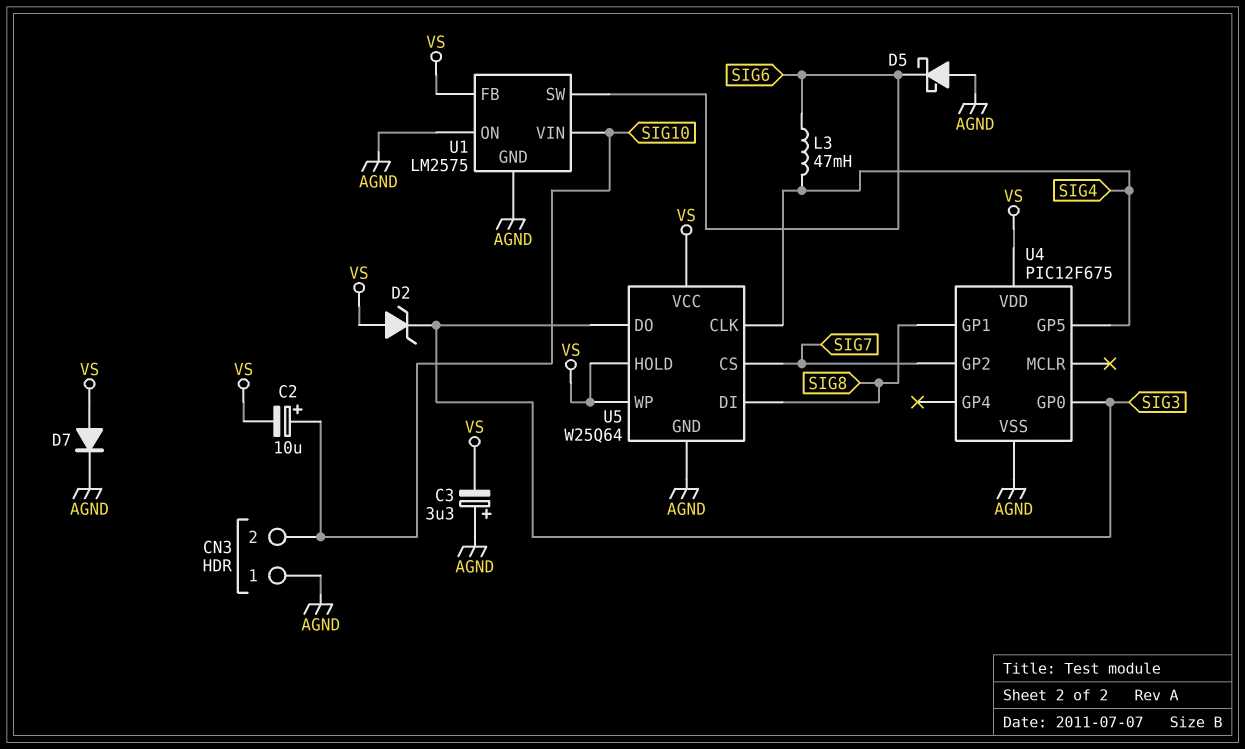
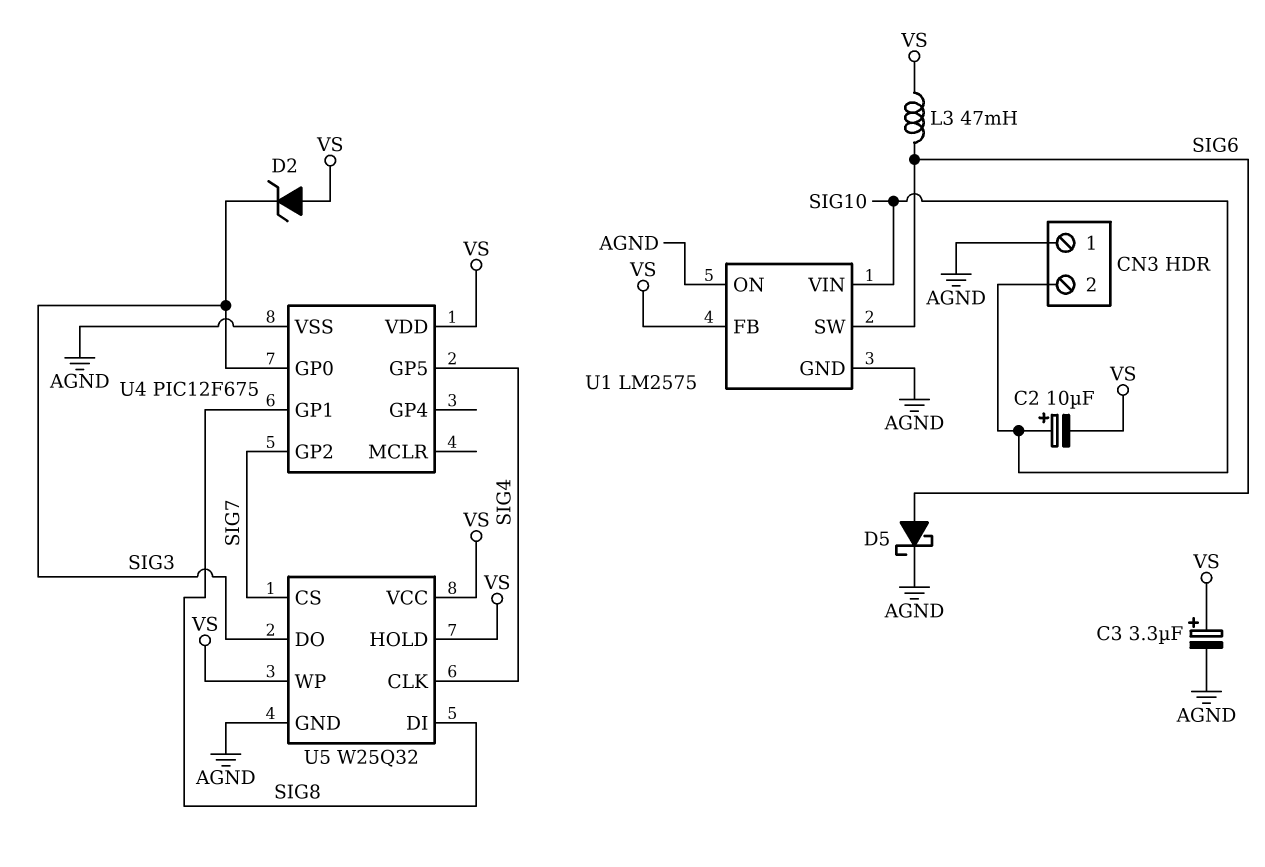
C3: 3.3uF (plus AGND, minus VS) -> 3.3uF (plus VS, minus AGND)
D5: schottky (A AGND, K SIG6) -> schottky (A SIG6, K AGND)
D7: diode (A VS, K AGND) -> none
L3: 47mH (SIG4, SIG6) -> 47mH (SIG6, VS)
U5: W25Q64 -> W25Q32

